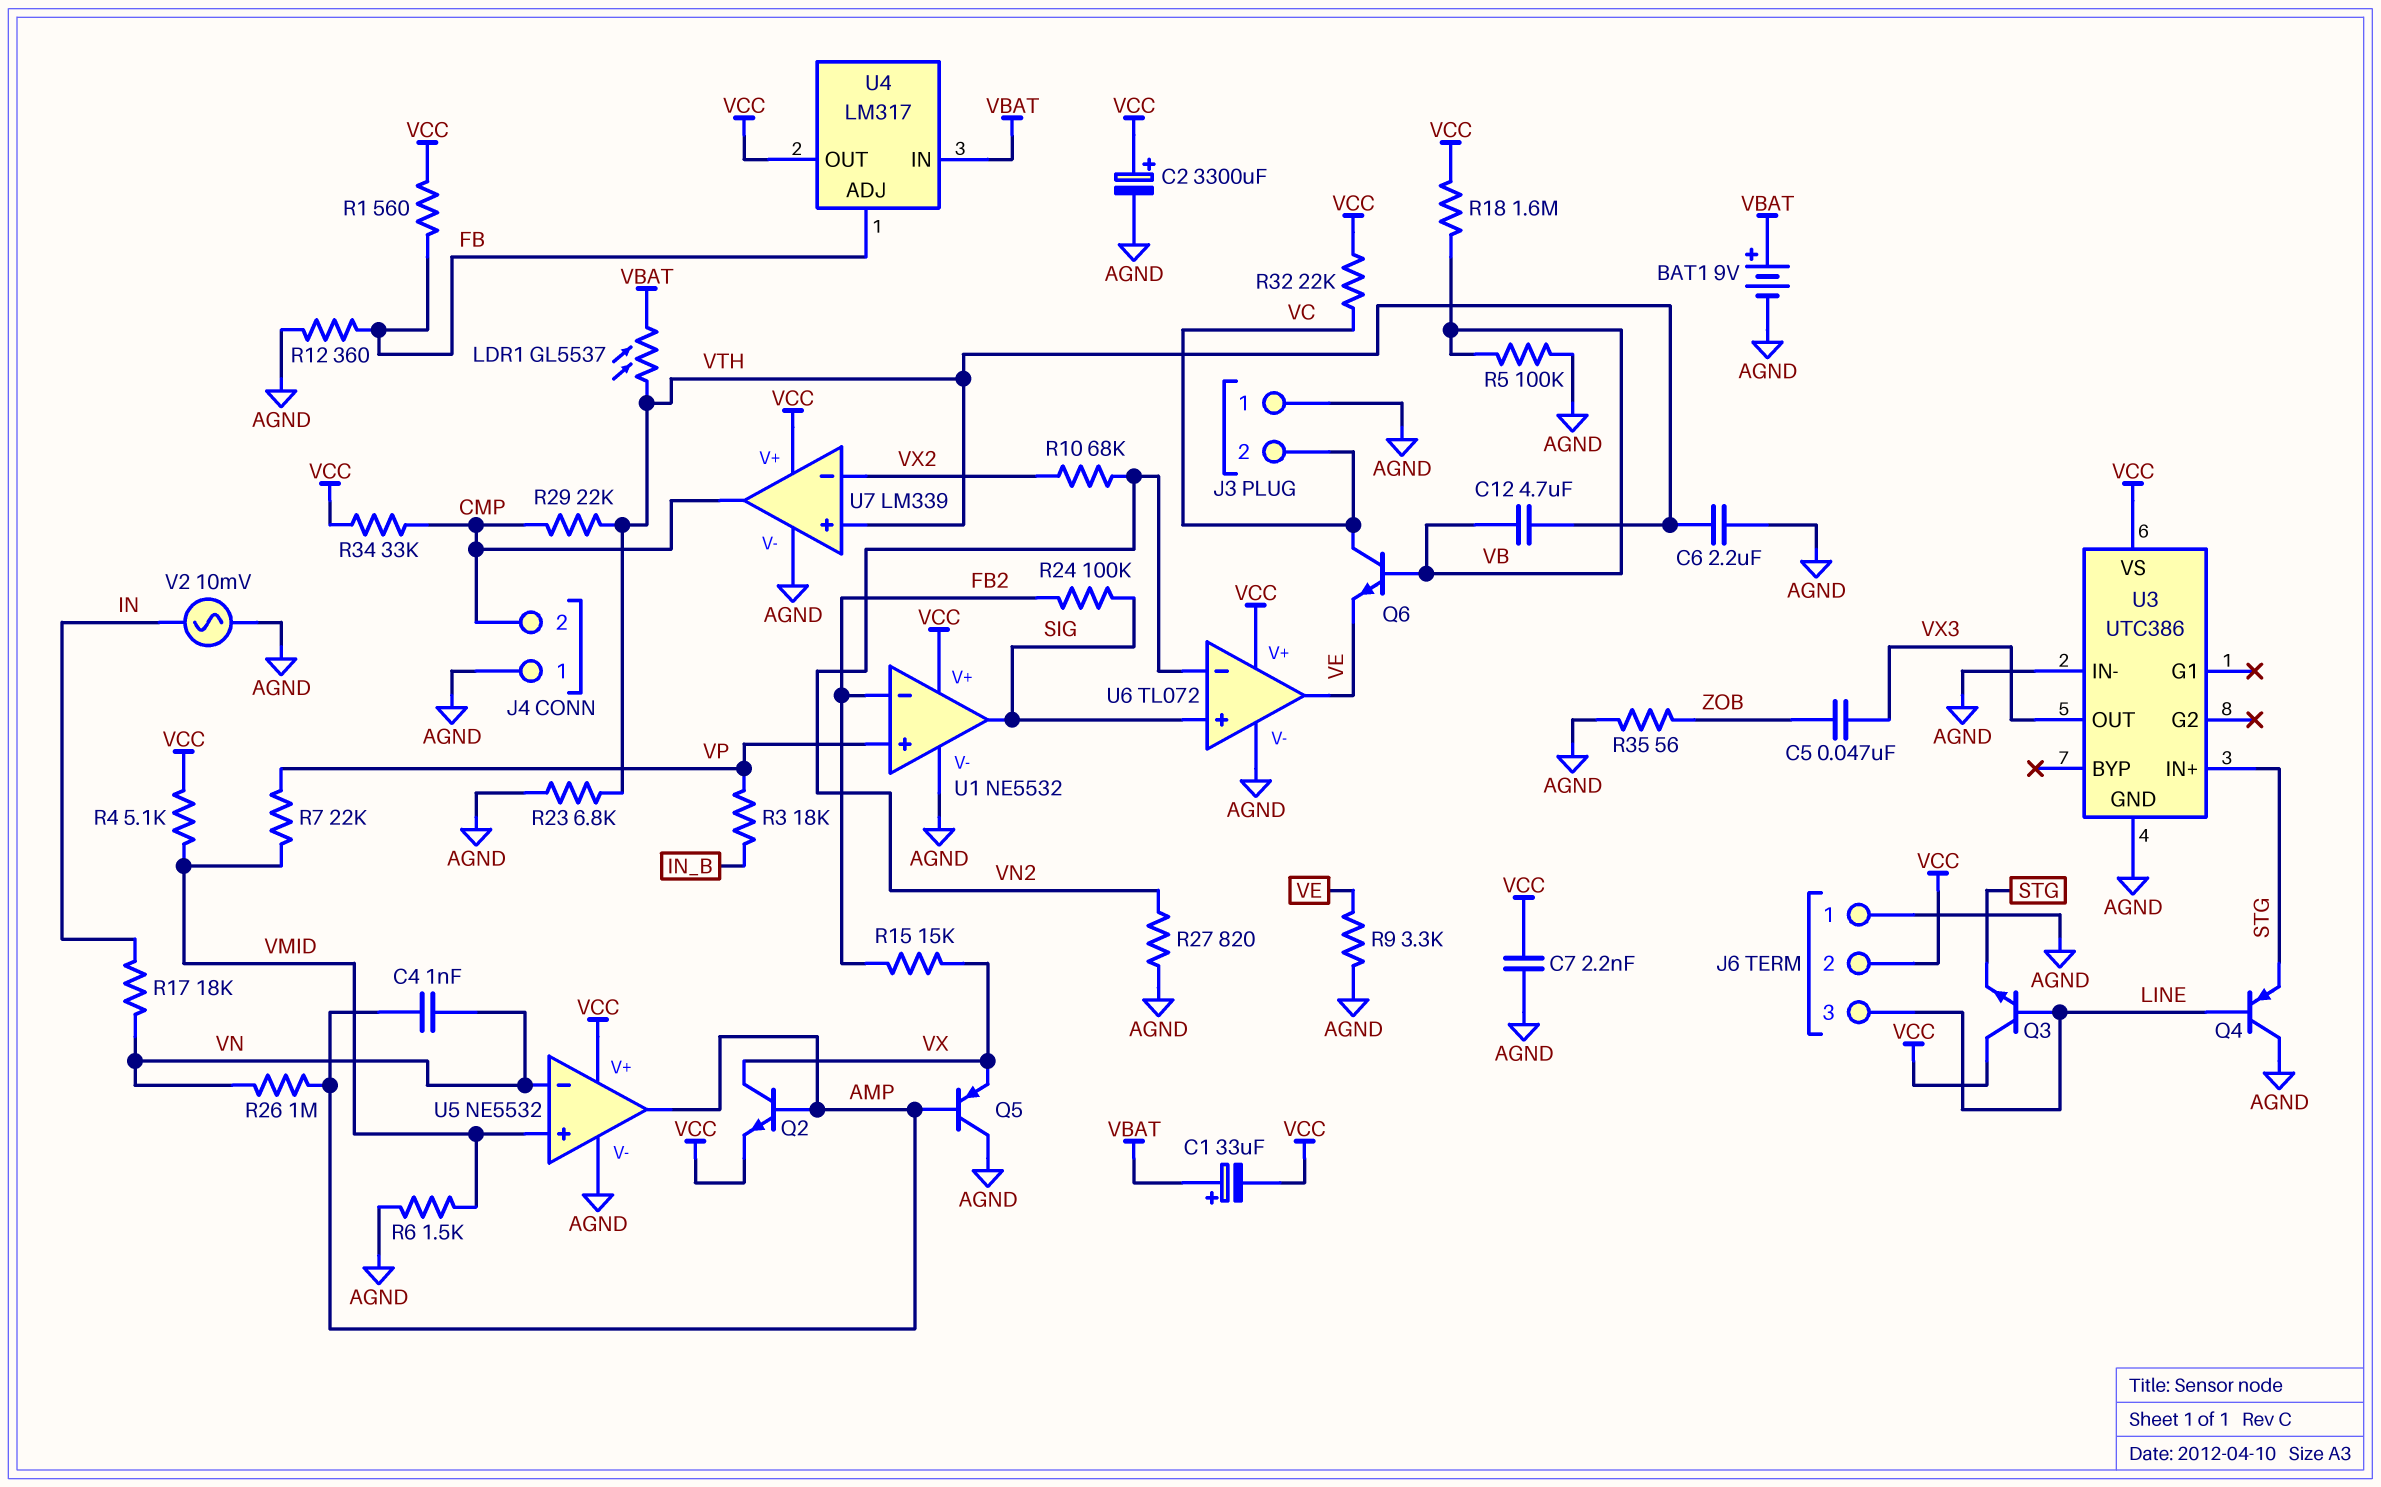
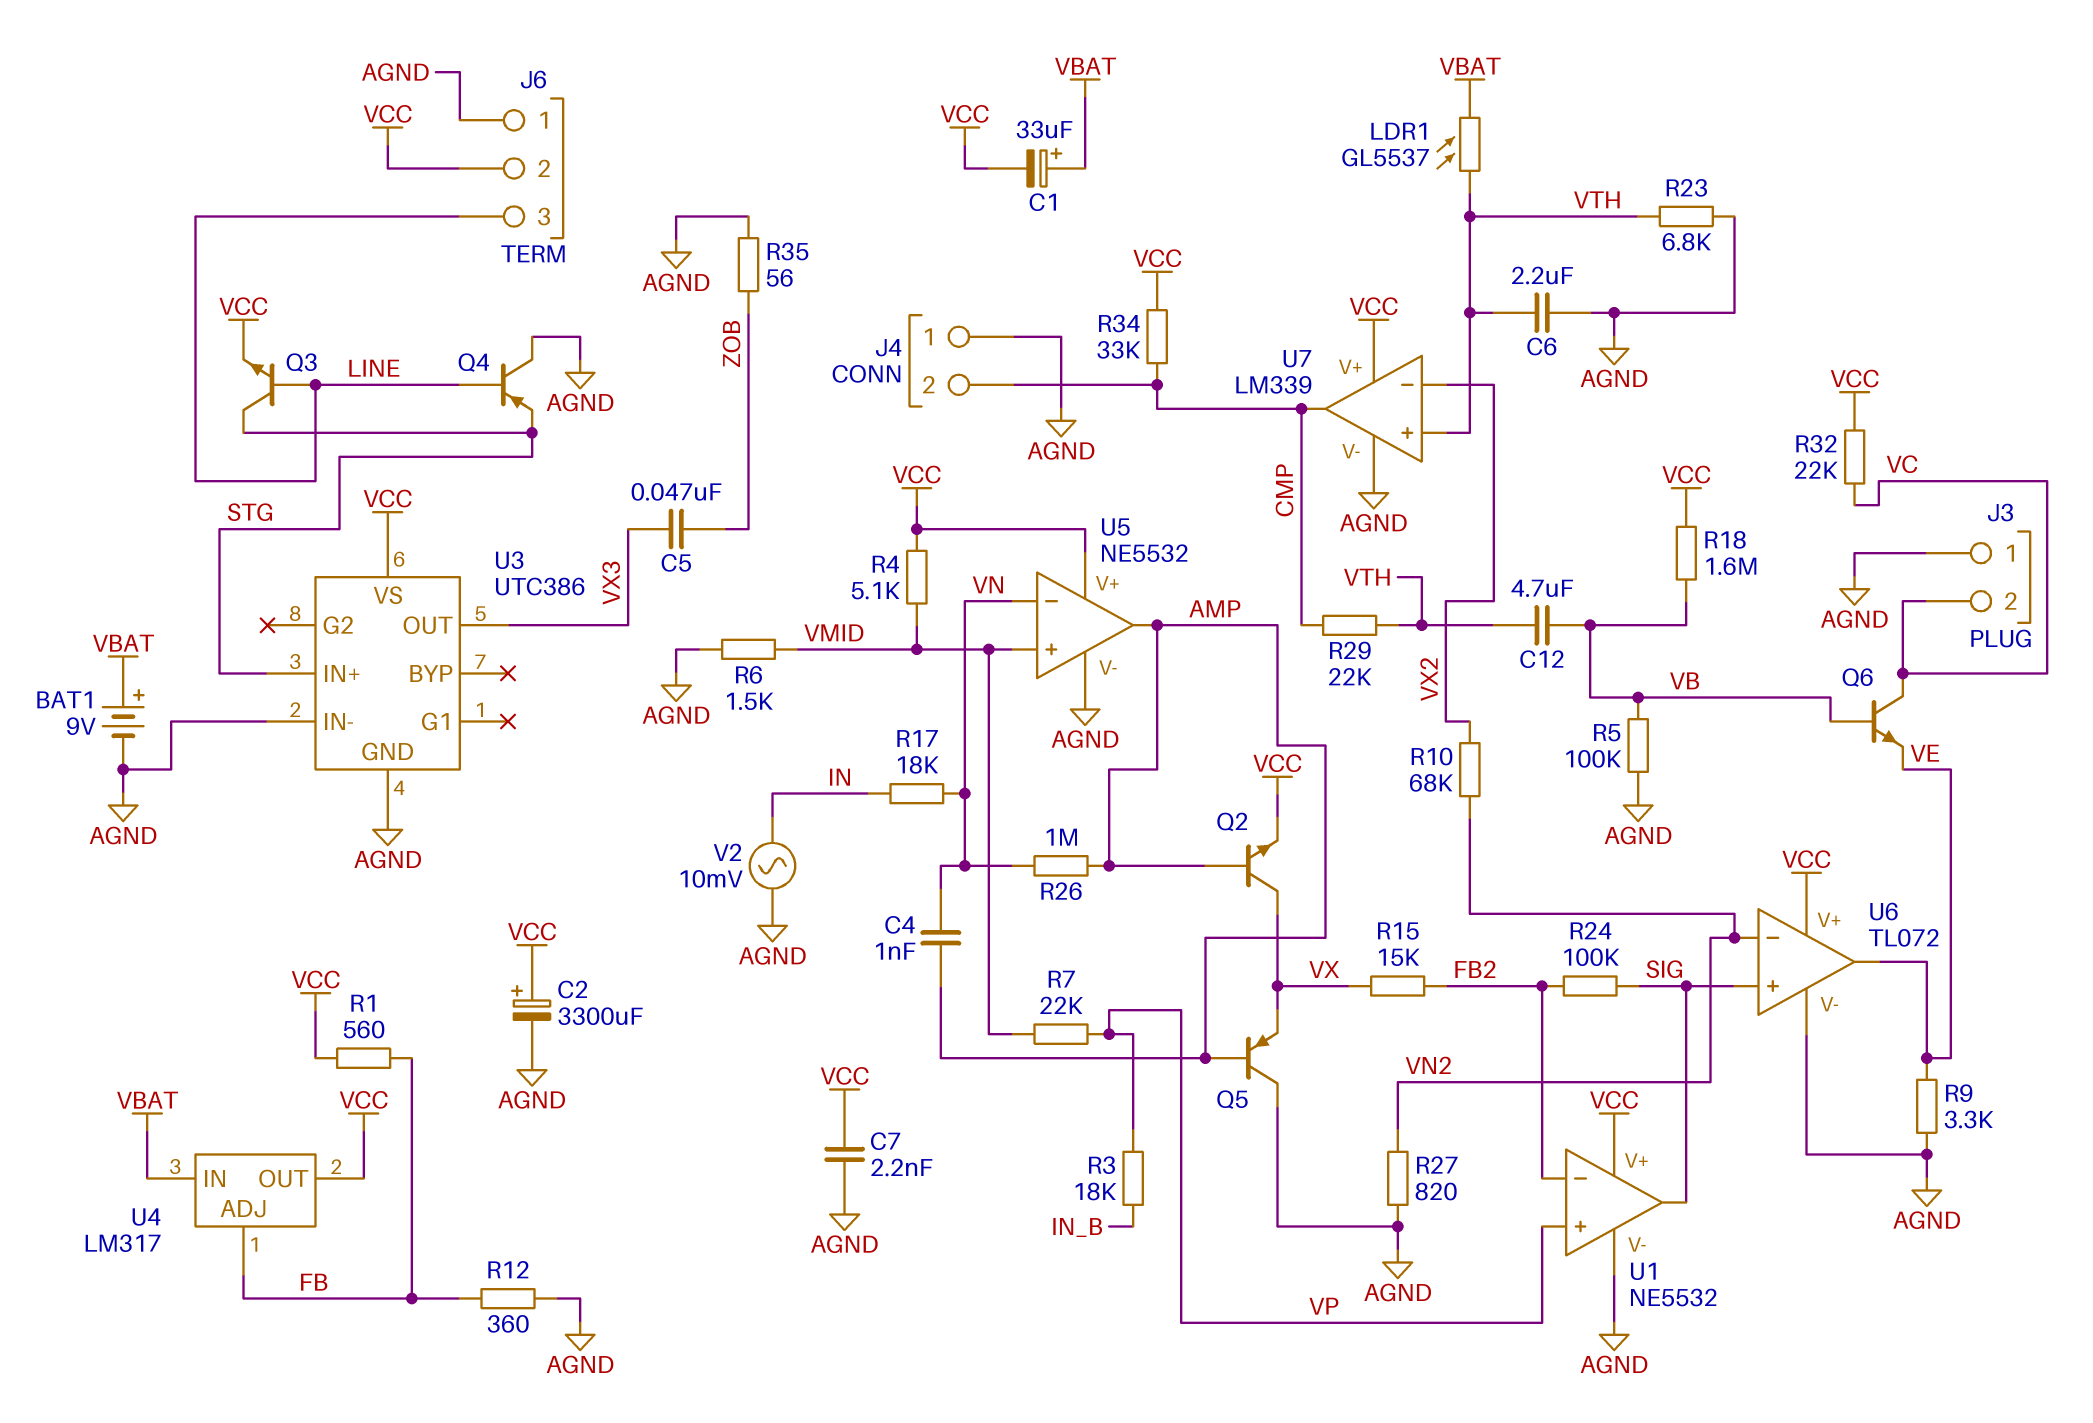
Q3: NPN (B LINE, C VCC, E STG) -> NPN (B LINE, C STG, E VCC)

